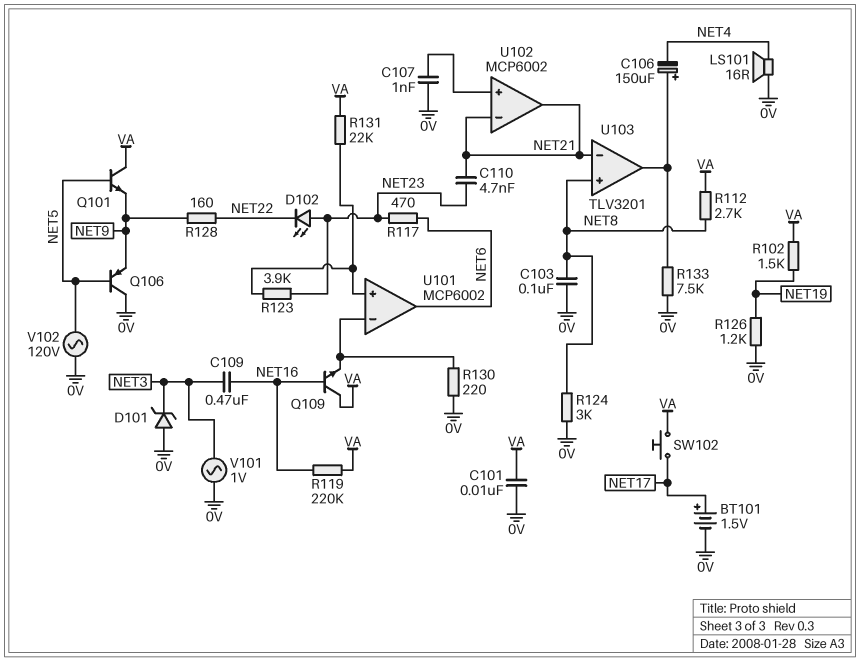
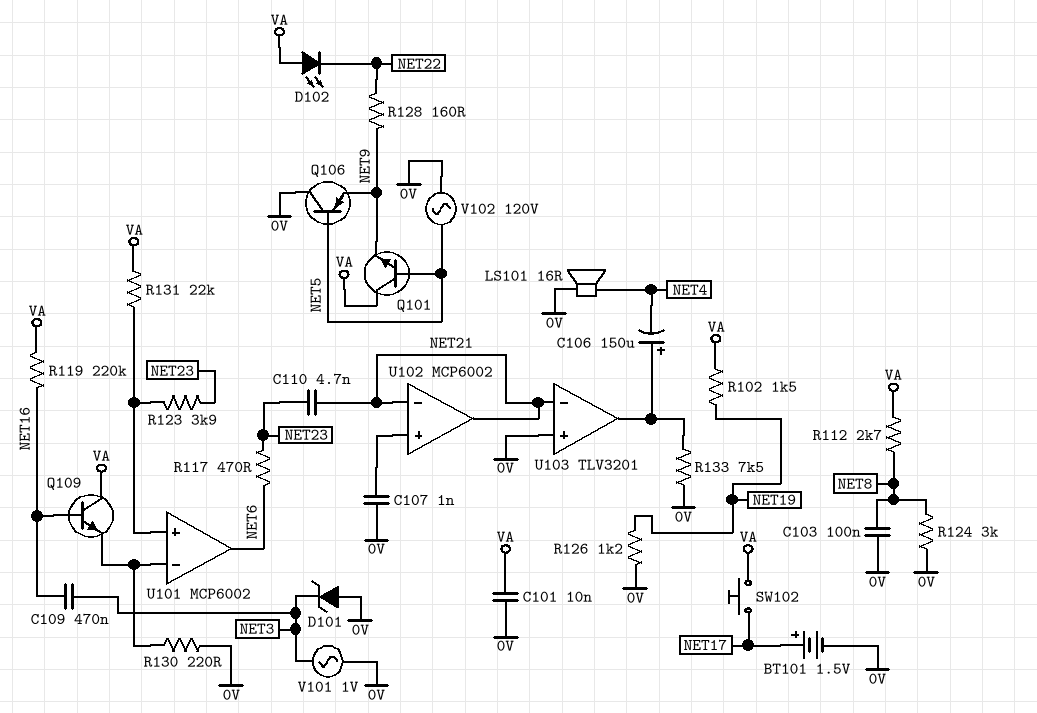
D102: LED (A NET23, K NET22) -> LED (A VA, K NET22)
U103 pin in+: NET8 -> 0V

